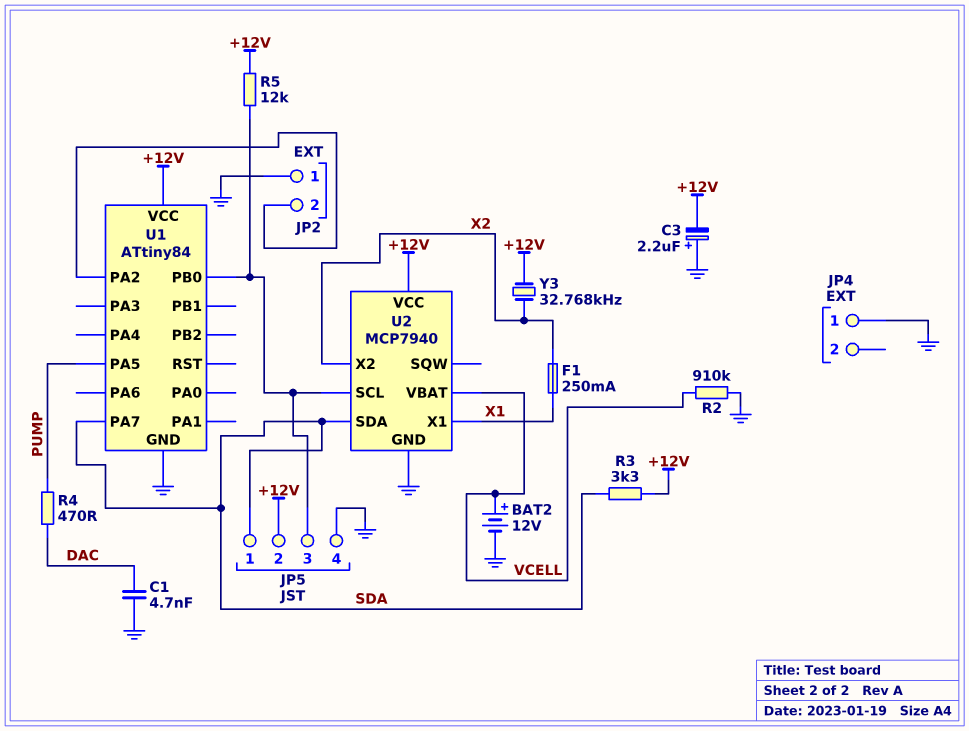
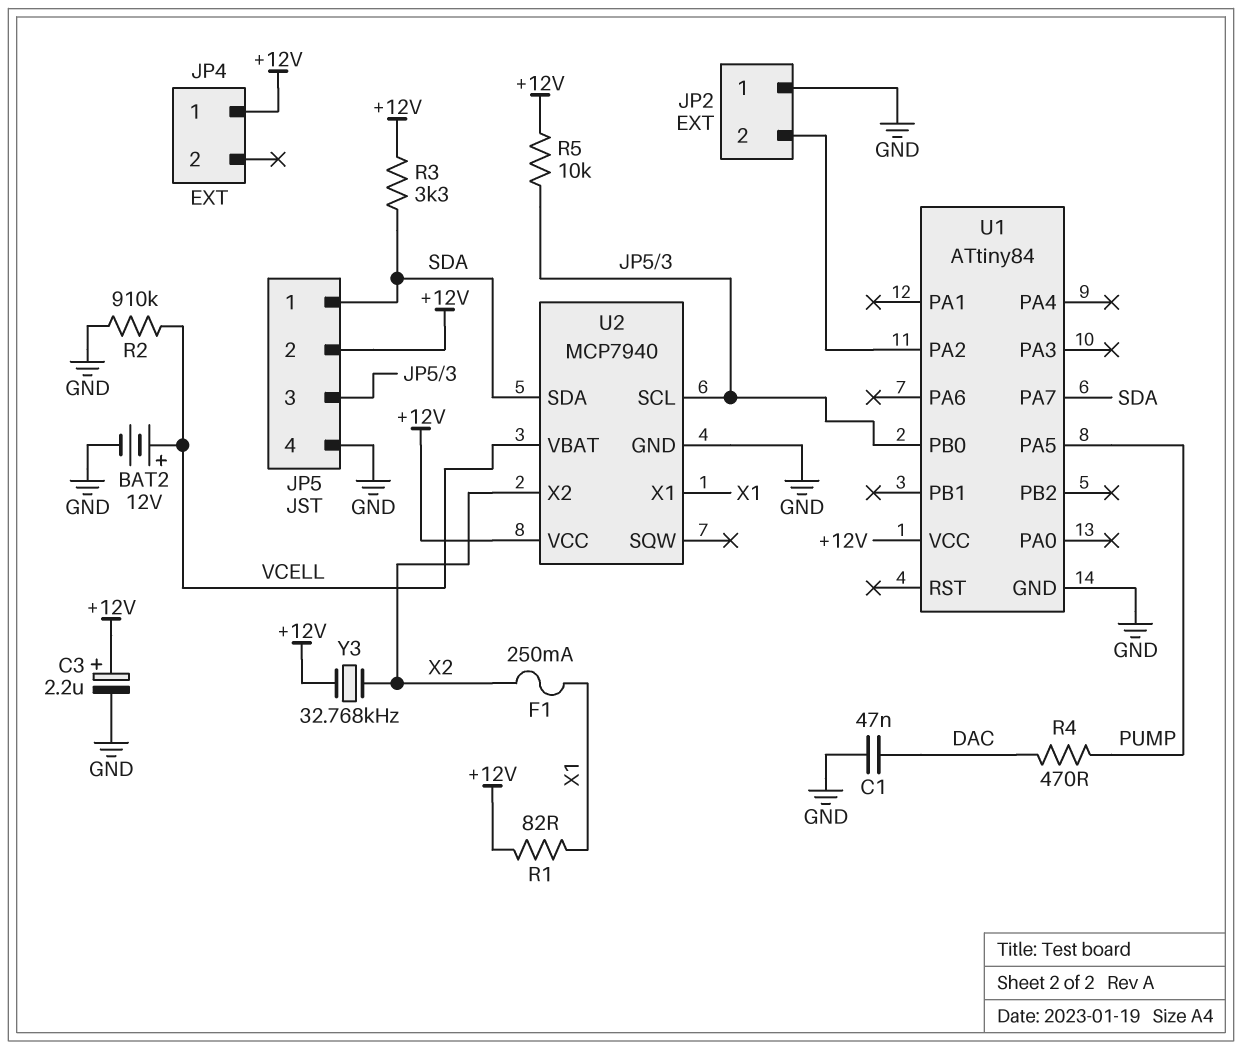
C1: 4.7nF (DAC, GND) -> 47nF (DAC, GND)
C3: 2.2uF (plus GND, minus +12V) -> 2.2uF (plus +12V, minus GND)
JP4 pin 1: GND -> +12V
R1: none -> 82 (+12V, X1)
R5: 12k (+12V, JP5/3) -> 10k (+12V, JP5/3)

